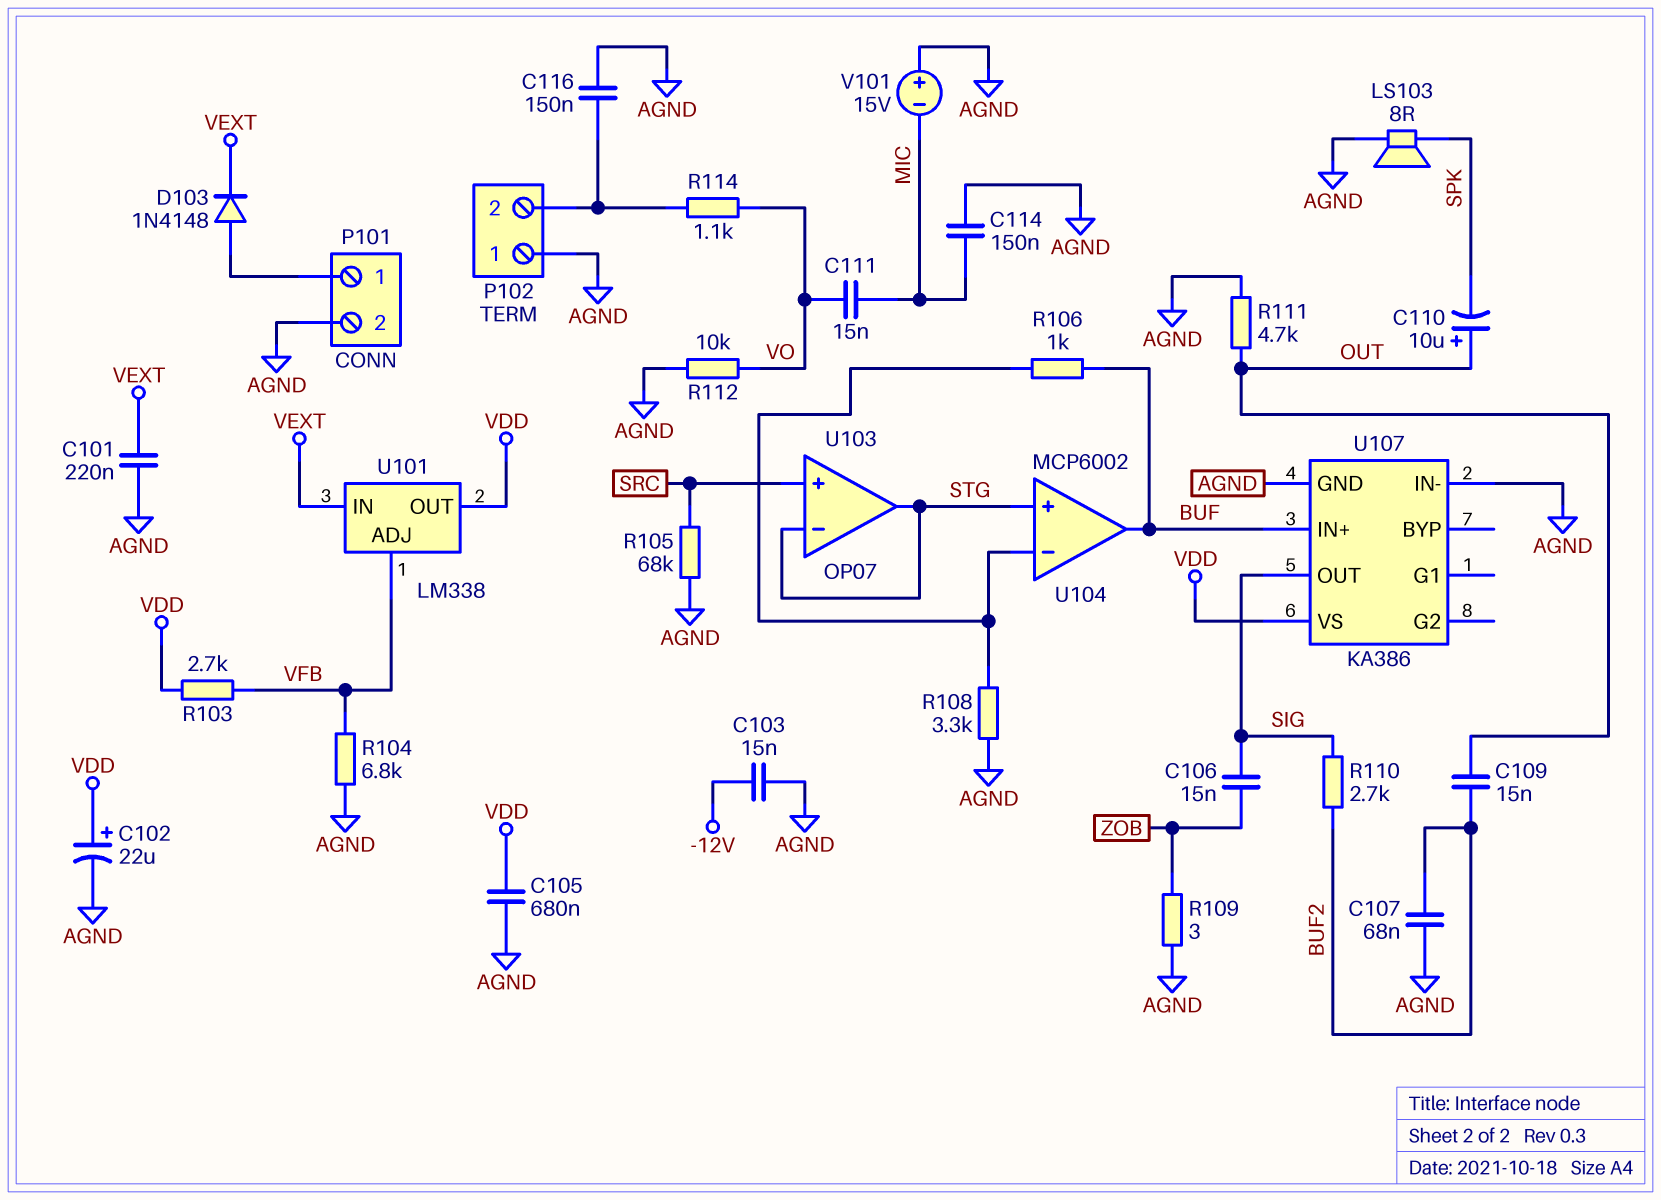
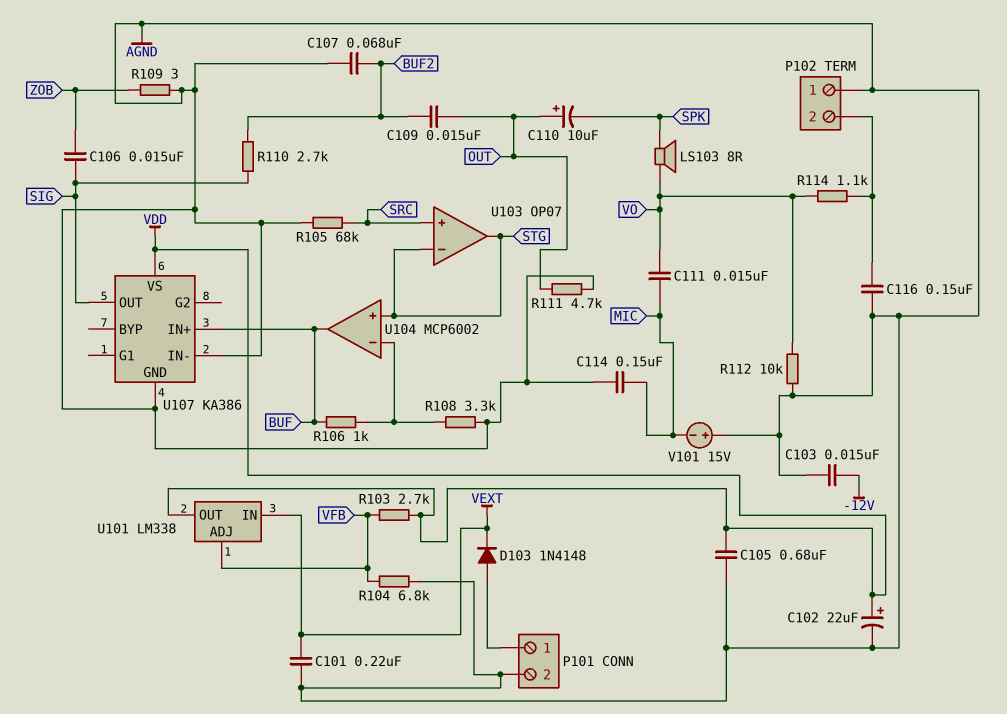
LS103: speaker 8R (AGND, SPK) -> speaker 8R (SPK, VO)

